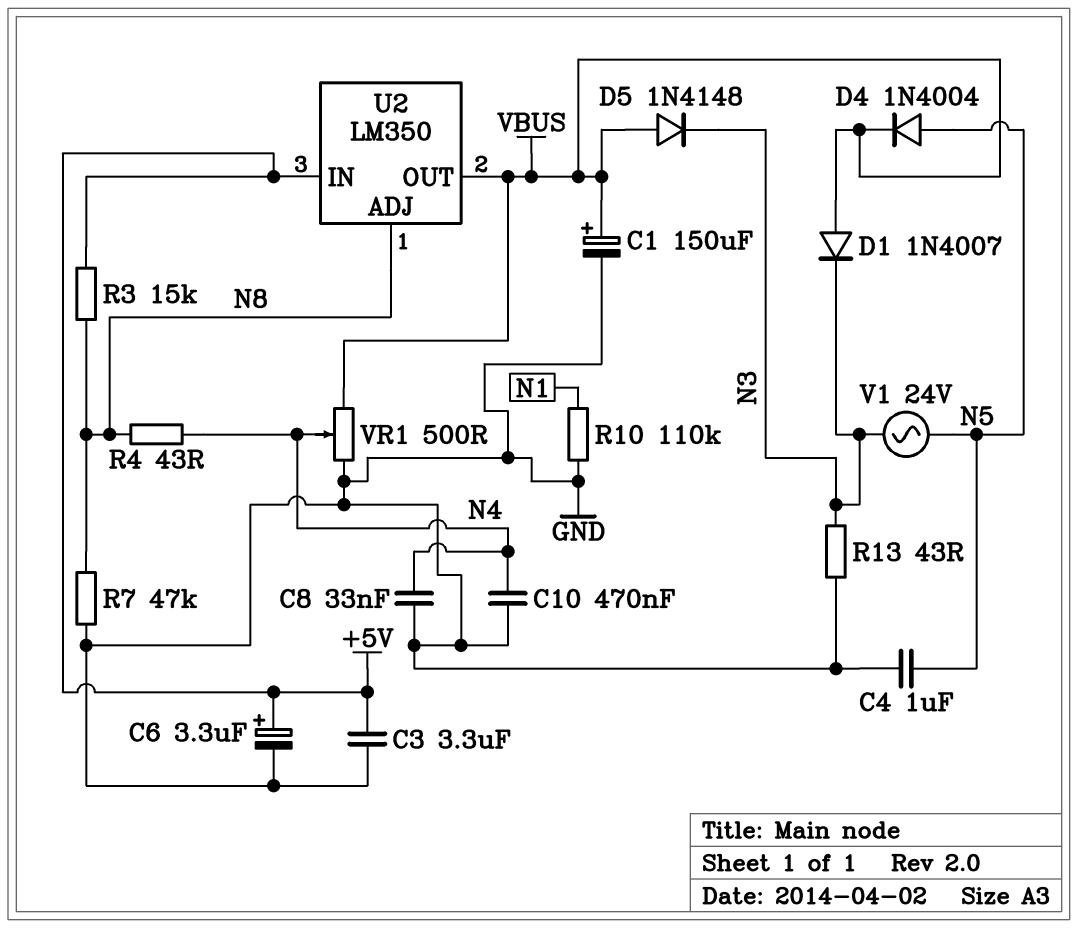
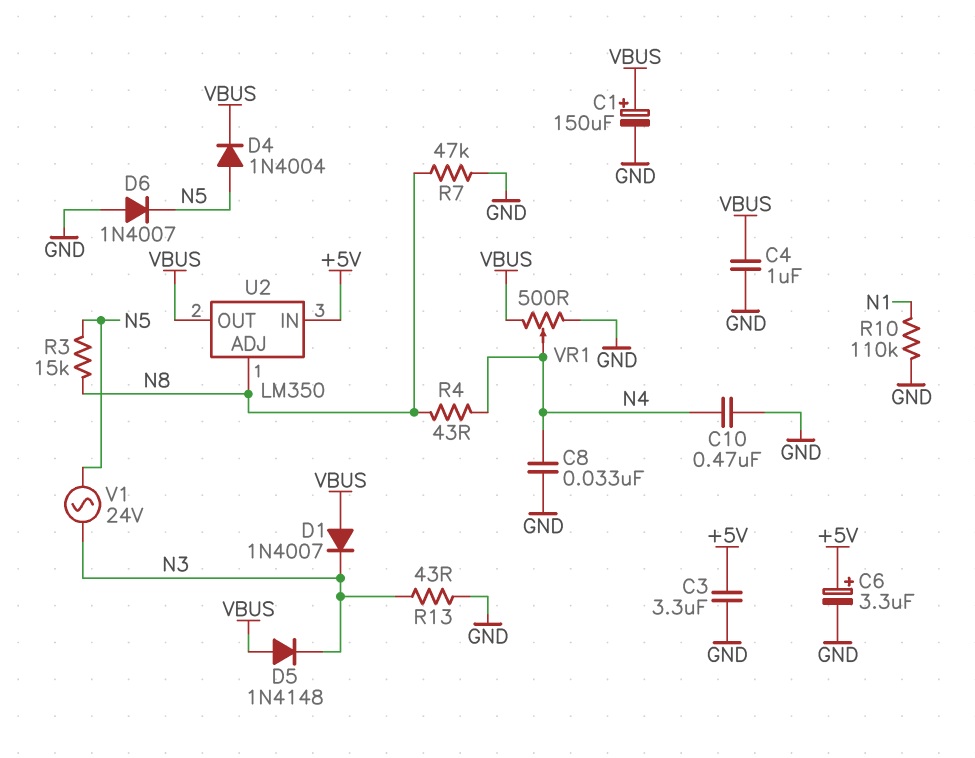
C4: 1uF (GND, N5) -> 1uF (GND, VBUS)
D6: none -> diode 1N4007 (A GND, K N5)
R3: 15k (+5V, N8) -> 15k (N5, N8)

